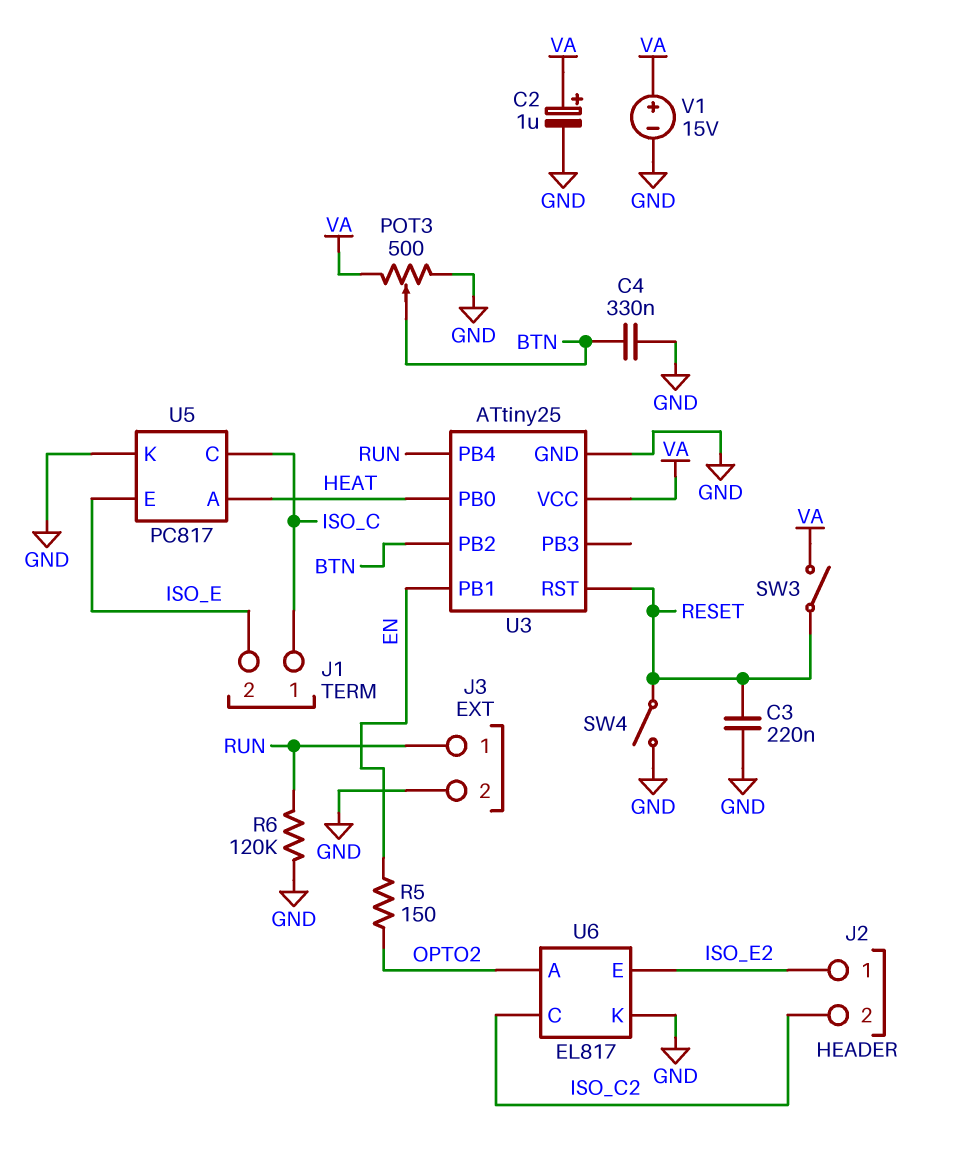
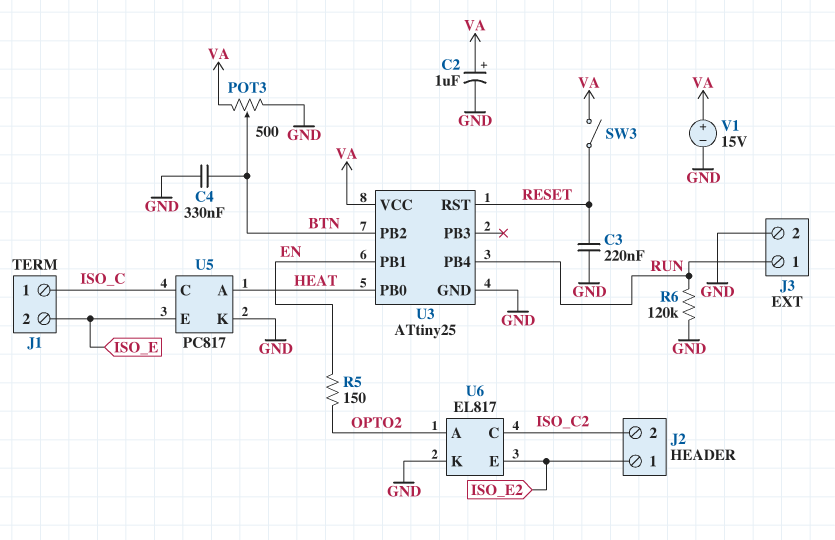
SW4: switch (GND, RESET) -> none

